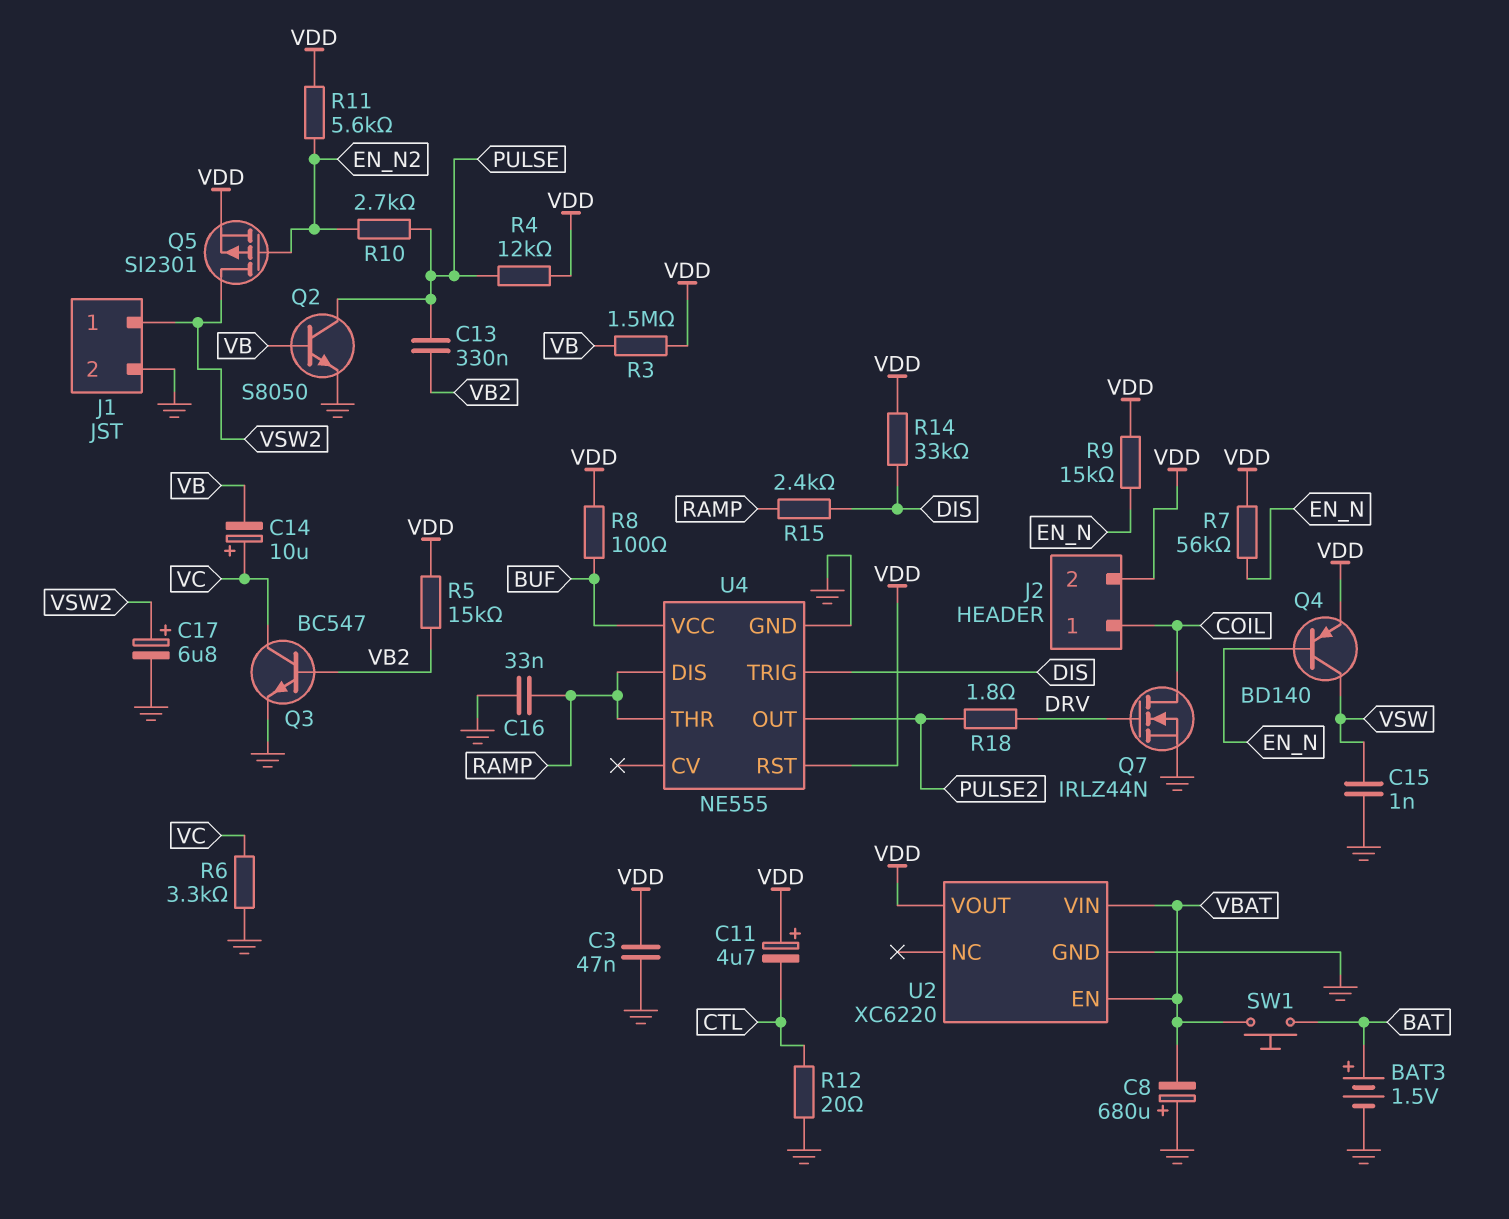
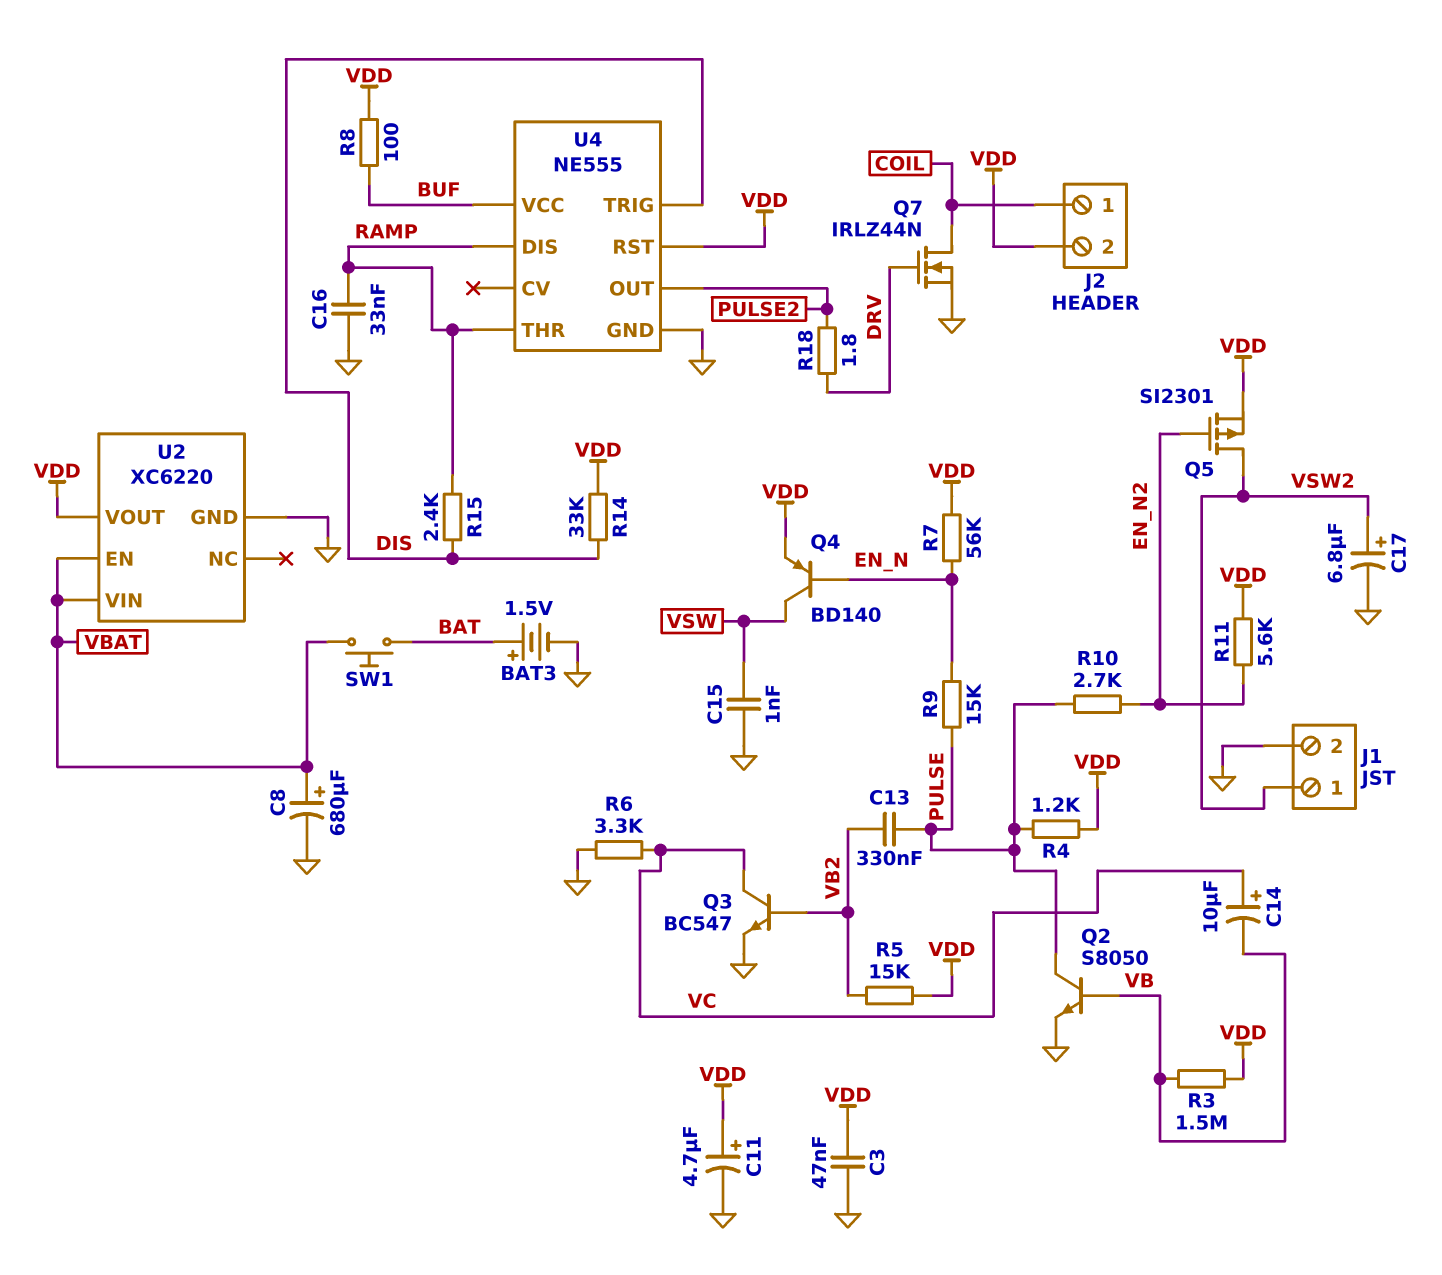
C8: 680uF (plus GND, minus VBAT) -> 680uF (plus VBAT, minus GND)
C11: 4.7uF (plus VDD, minus CTL) -> 4.7uF (plus VDD, minus GND)
R4: 12k (PULSE, VDD) -> 1.2k (PULSE, VDD)
R9: 15k (EN_N, VDD) -> 15k (EN_N, PULSE)
R12: 20 (CTL, GND) -> none

